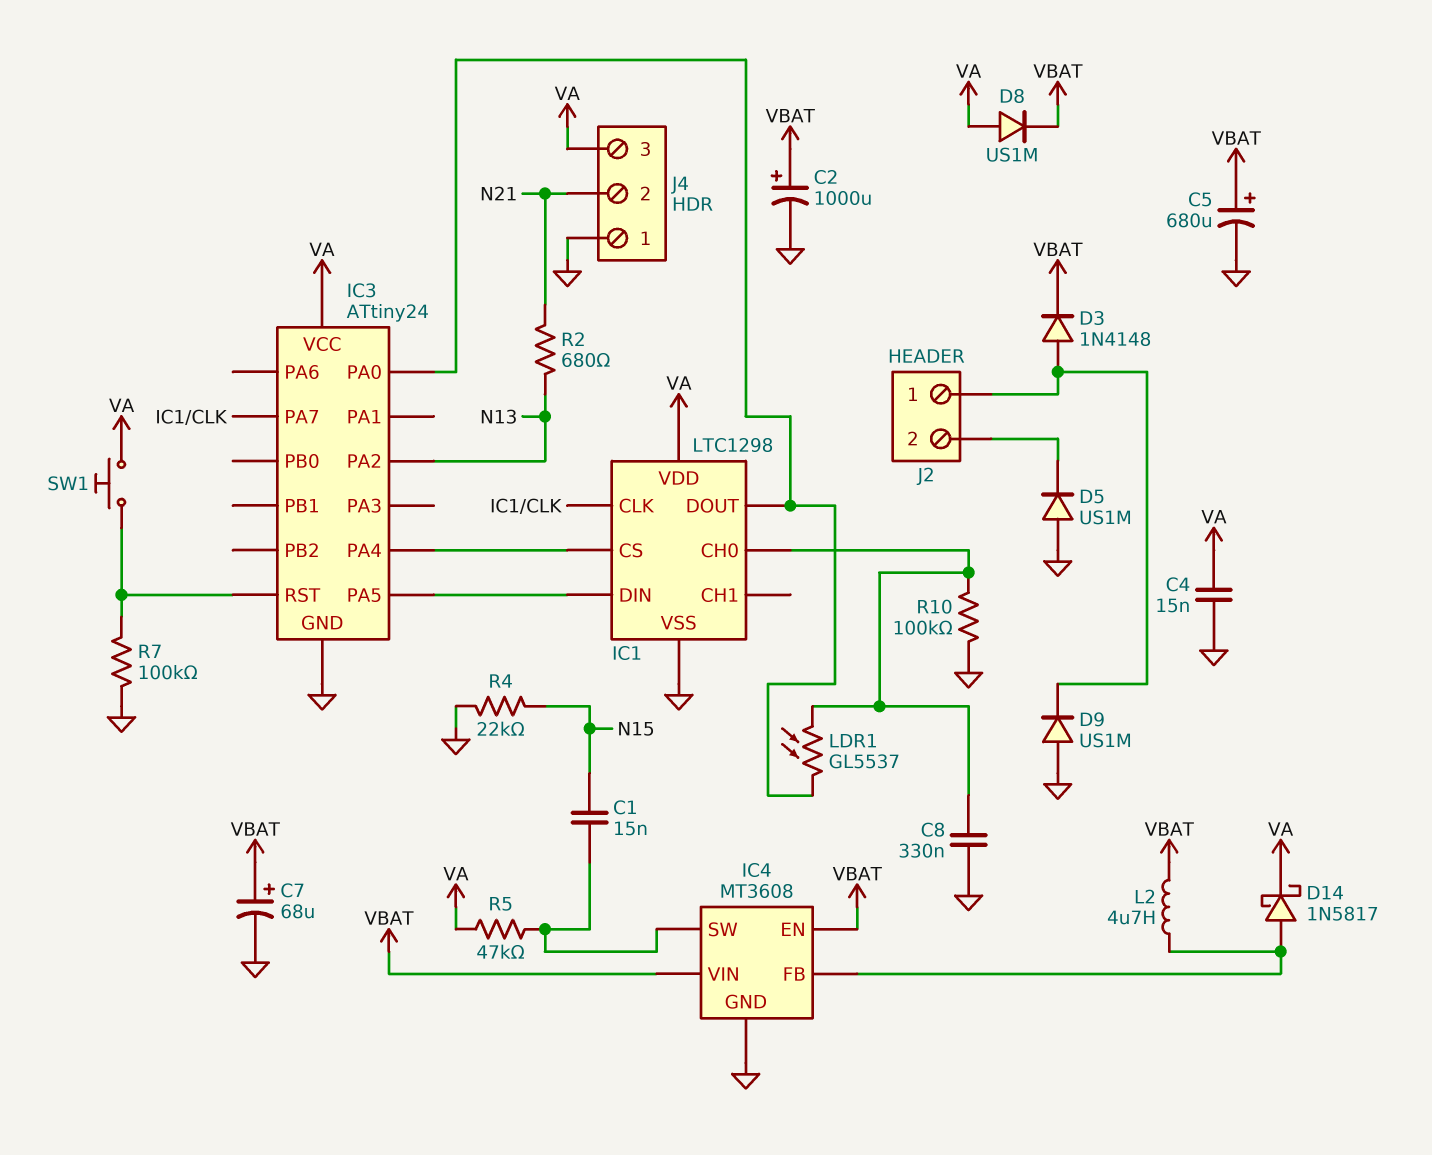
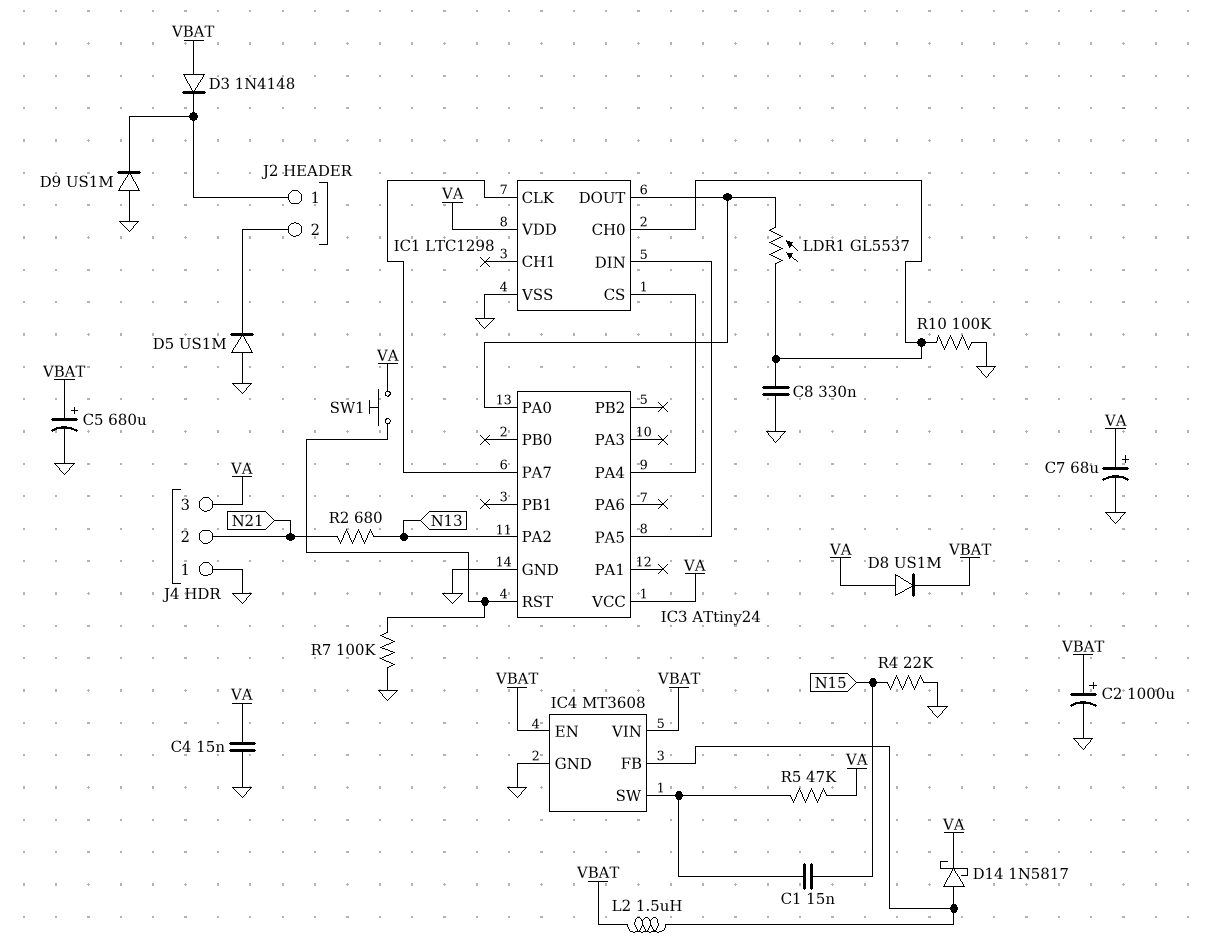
C7: 68uF (plus VBAT, minus GND) -> 68uF (plus VA, minus GND)
D3: diode 1N4148 (A J2/1, K VBAT) -> diode 1N4148 (A VBAT, K J2/1)
L2: 4.7uH (IC4/FB, VBAT) -> 1.5uH (IC4/FB, VBAT)

